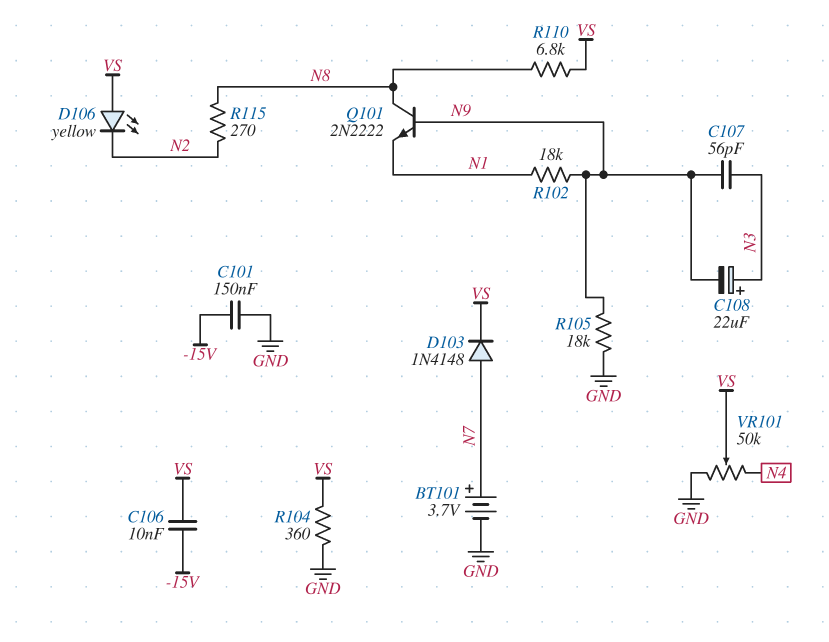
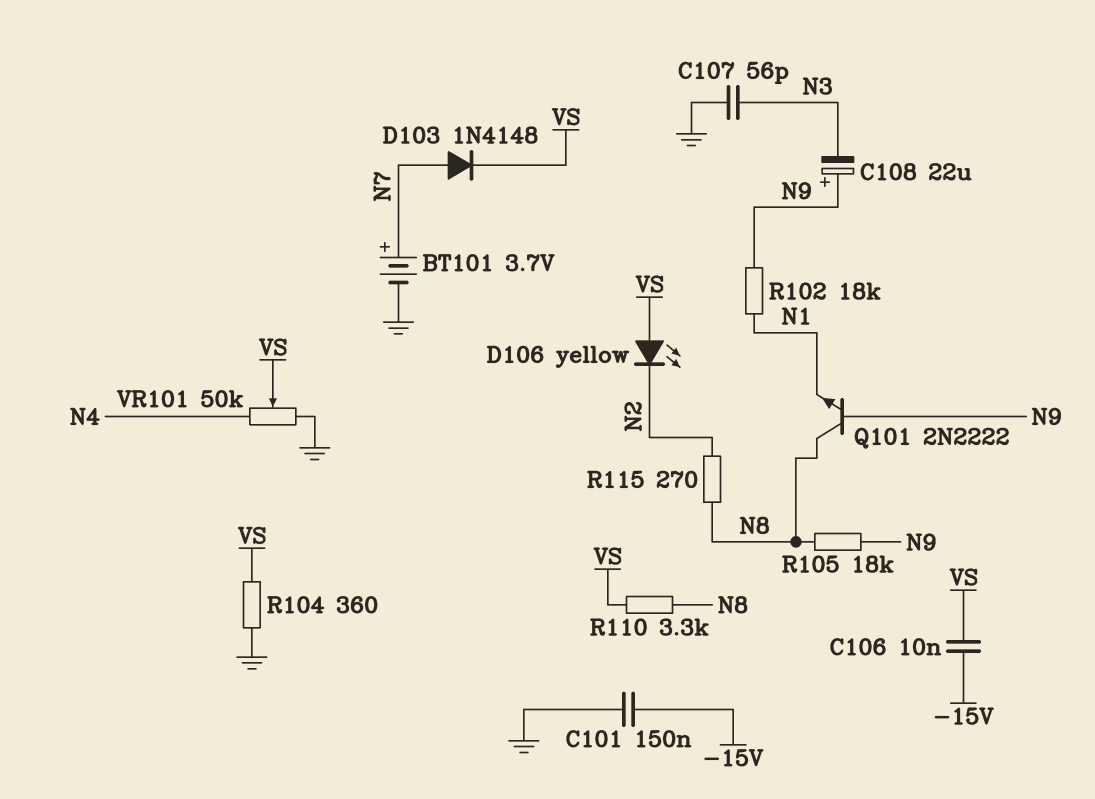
C107: 56pF (N3, N9) -> 56pF (GND, N3)
C108: 22uF (plus N3, minus N9) -> 22uF (plus N9, minus N3)
R105: 18k (GND, N9) -> 18k (N8, N9)
R110: 6.8k (N8, VS) -> 3.3k (N8, VS)

